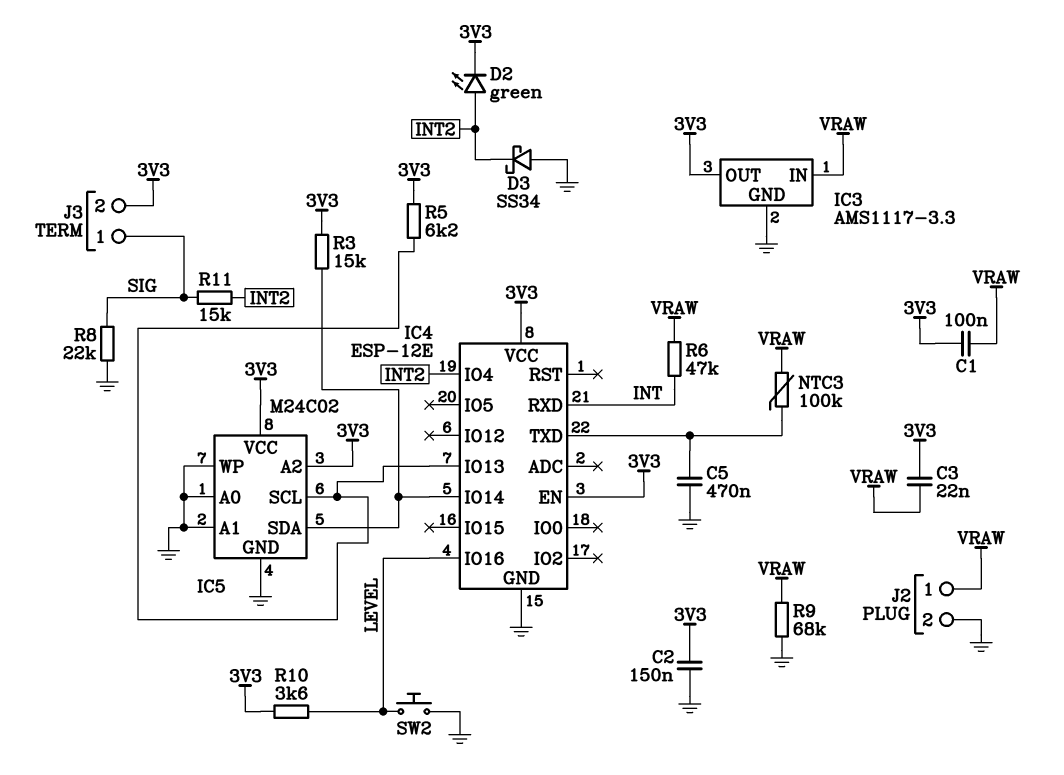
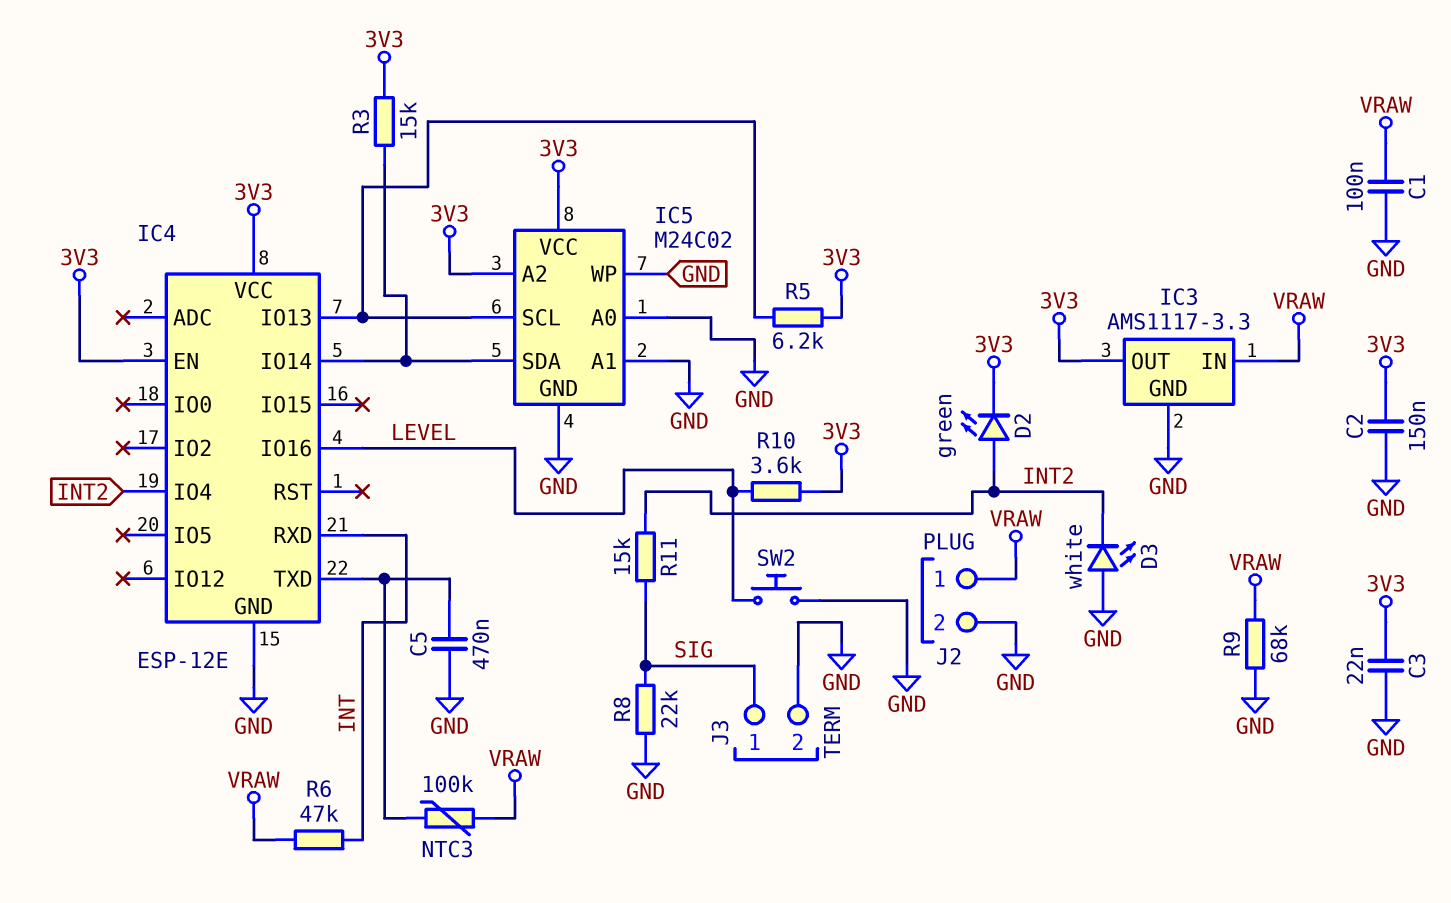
C1: 100nF (3V3, VRAW) -> 100nF (GND, VRAW)
C3: 22nF (3V3, VRAW) -> 22nF (3V3, GND)
D3: schottky SS34 (A GND, K INT2) -> LED white (A GND, K INT2)
J3 pin 2: 3V3 -> GND

